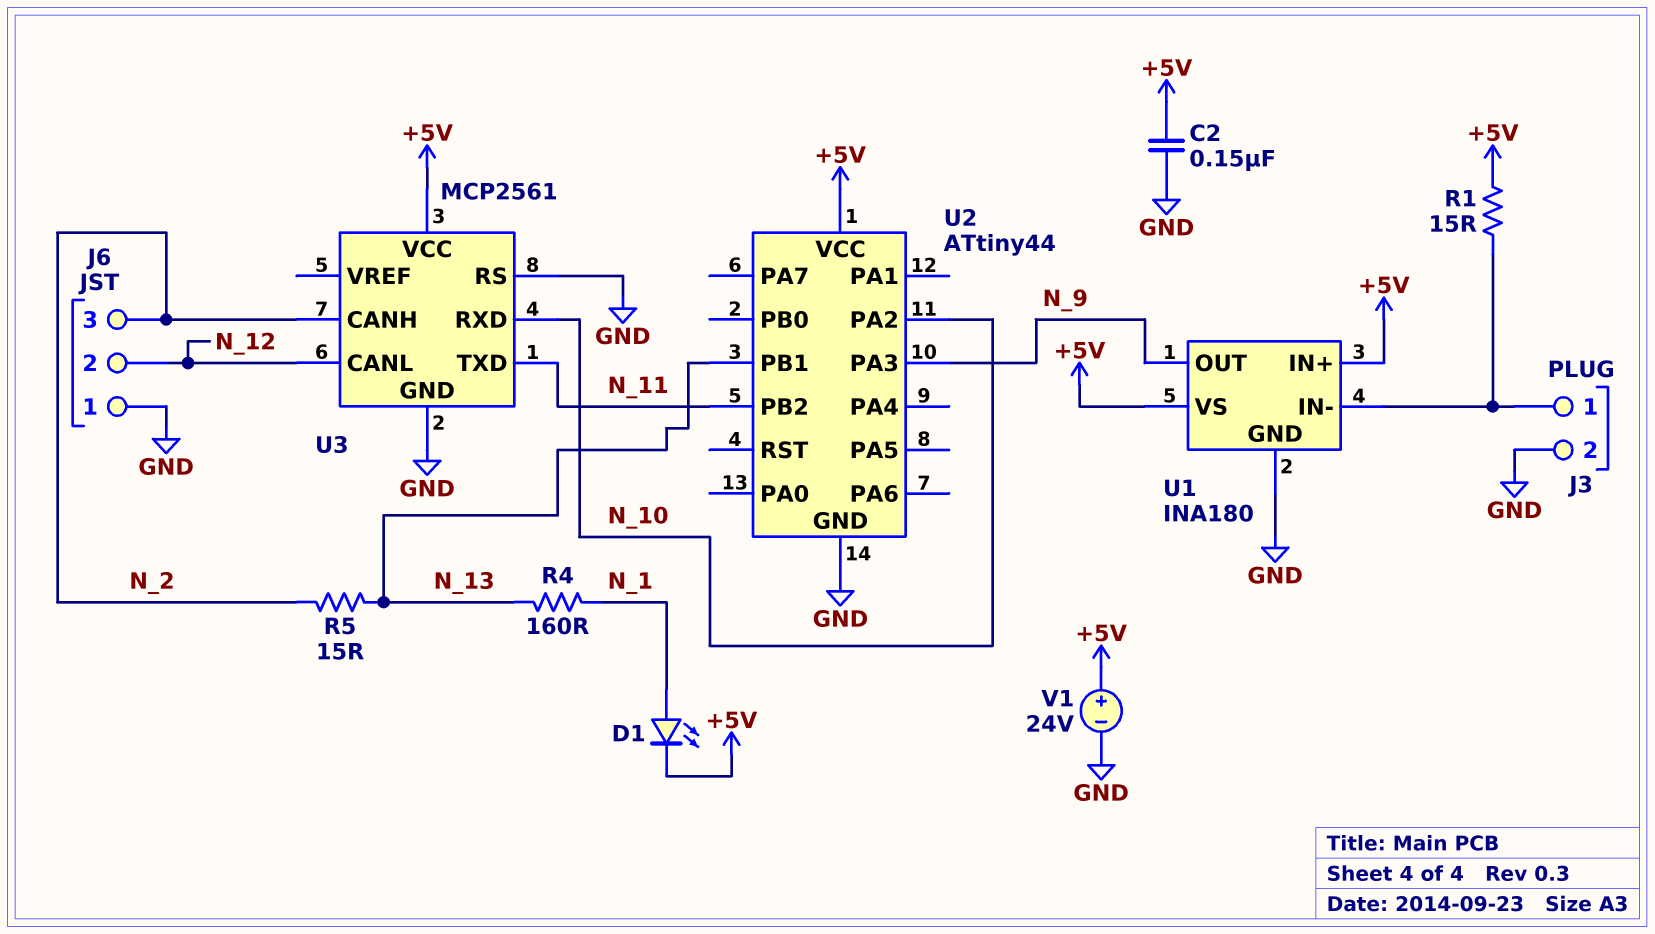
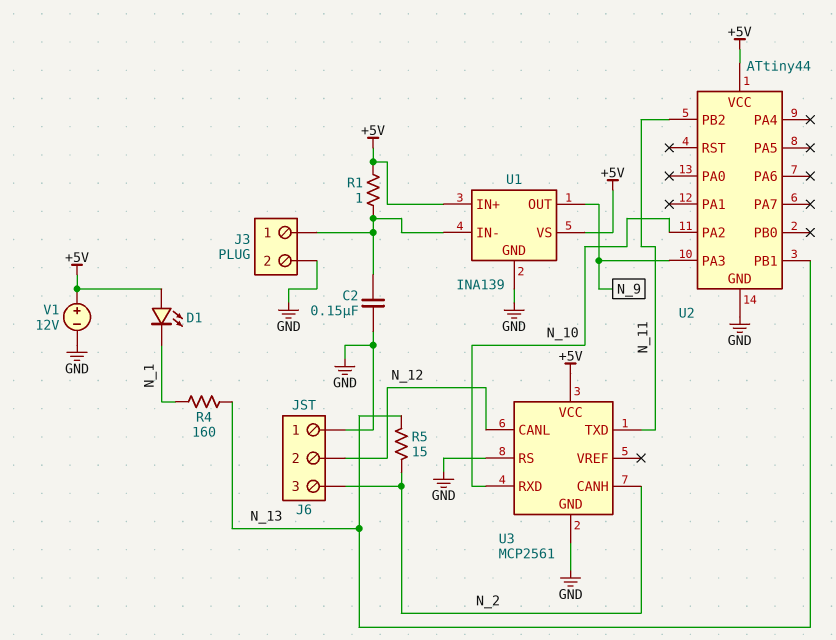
C2: 150nF (+5V, GND) -> 150nF (GND, J3/1)
D1: LED (A N_1, K +5V) -> LED (A +5V, K N_1)
R1: 15 (+5V, J3/1) -> 1 (+5V, J3/1)
U1: INA180 -> INA139
V1: 24V (plus +5V, minus GND) -> 12V (plus +5V, minus GND)

